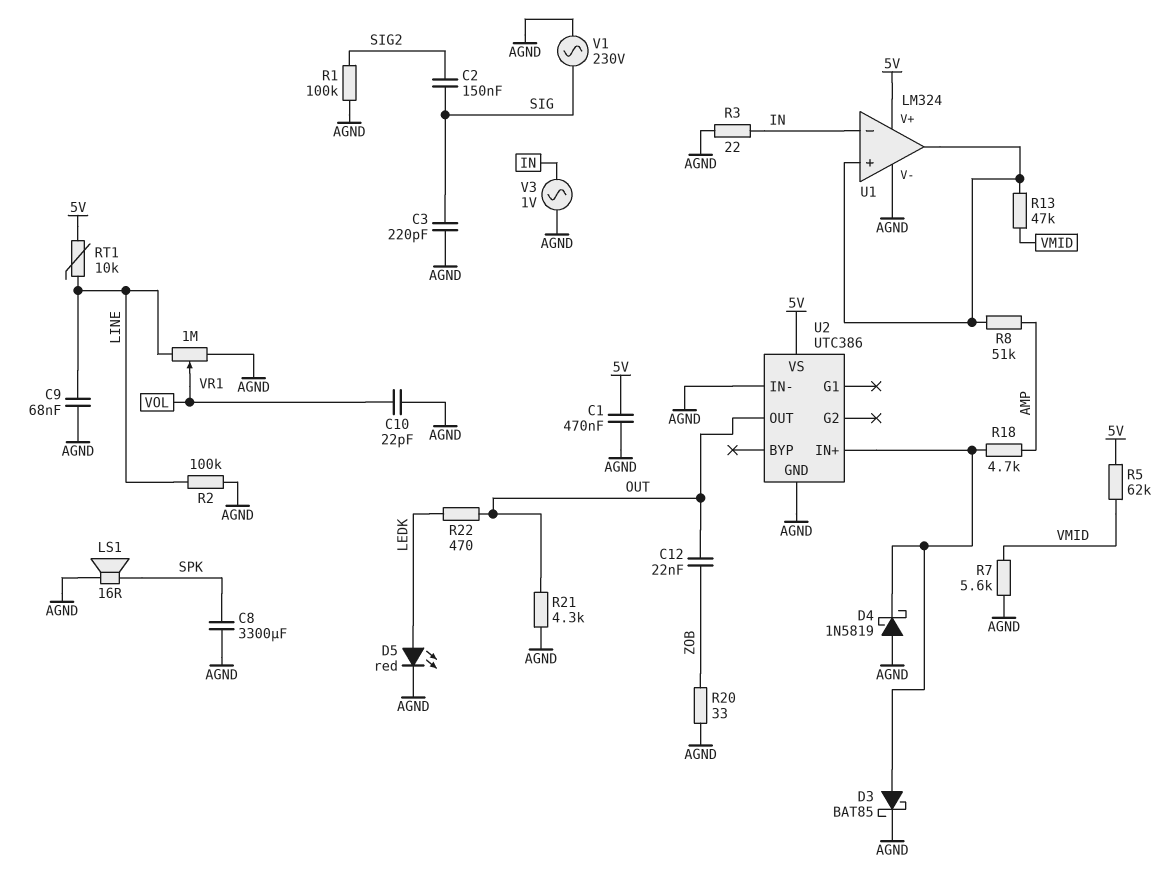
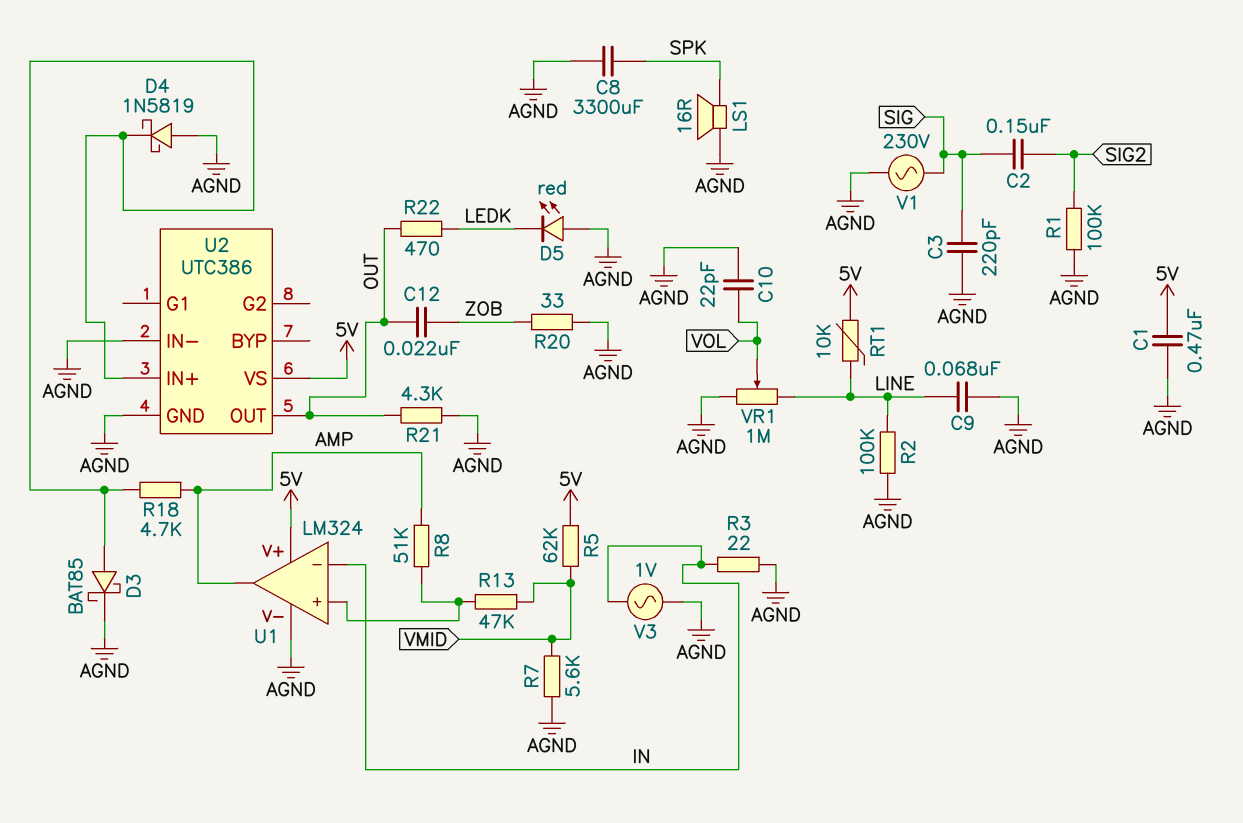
D5: LED red (A LEDK, K AGND) -> LED red (A AGND, K LEDK)
U1 pin out: U1/in+ -> AMP

